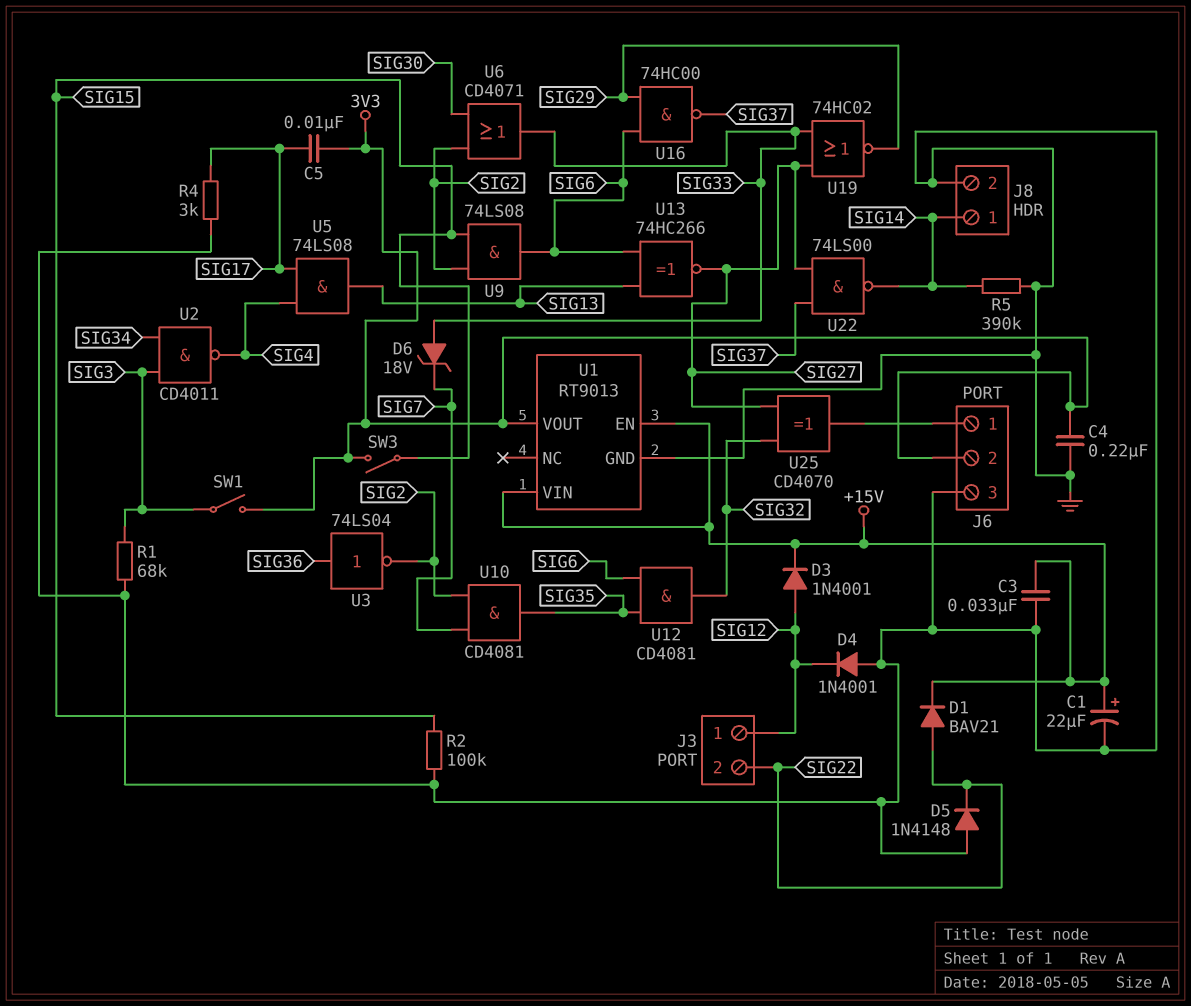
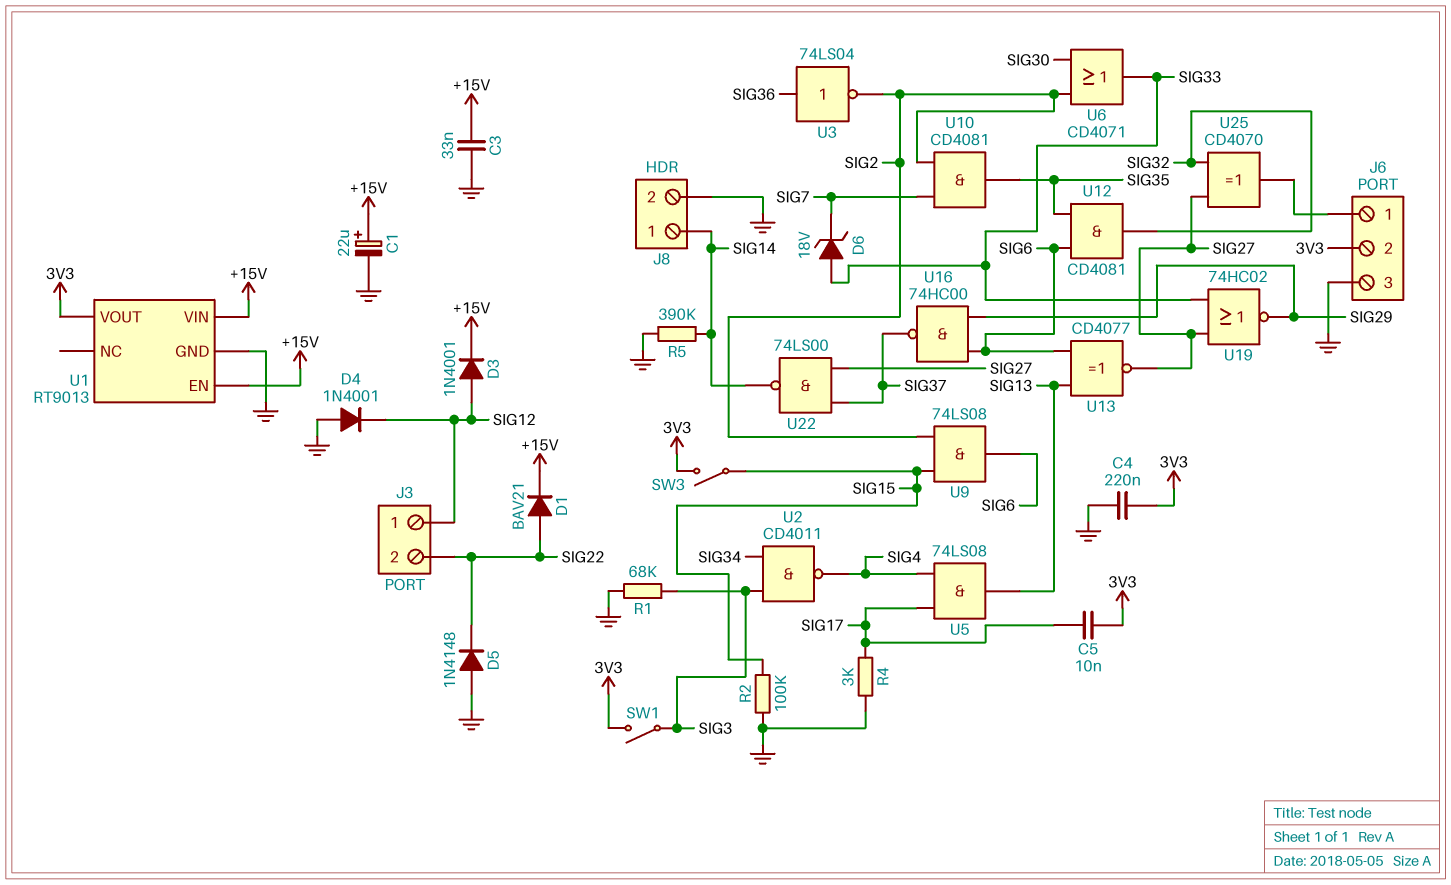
U13: XNOR 74HC266 (in SIG6, in SIG13, out SIG27) -> XNOR CD4077 (in SIG6, in SIG13, out SIG27)

